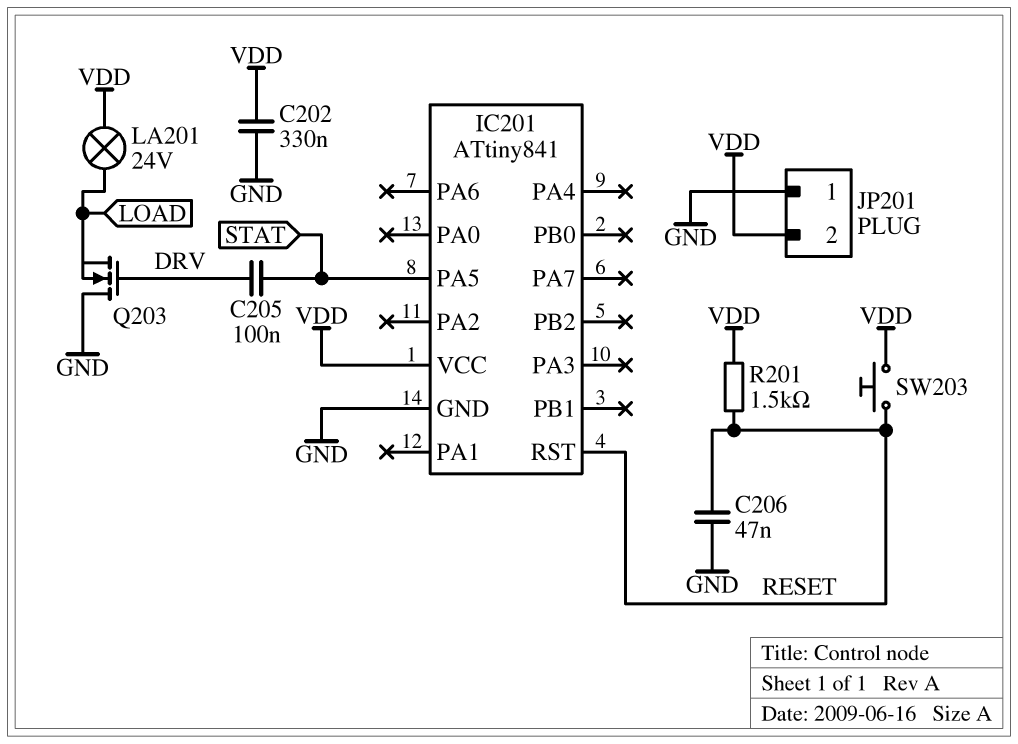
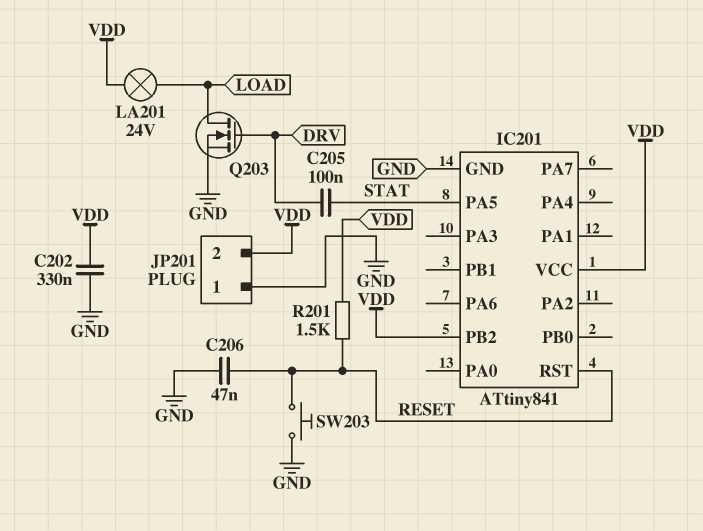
IC201 pin PB2: none -> VDD
Q203: NMOS (G DRV, D GND, S LOAD) -> NMOS (G DRV, D LOAD, S GND)
SW203: button (RESET, VDD) -> button (GND, RESET)

